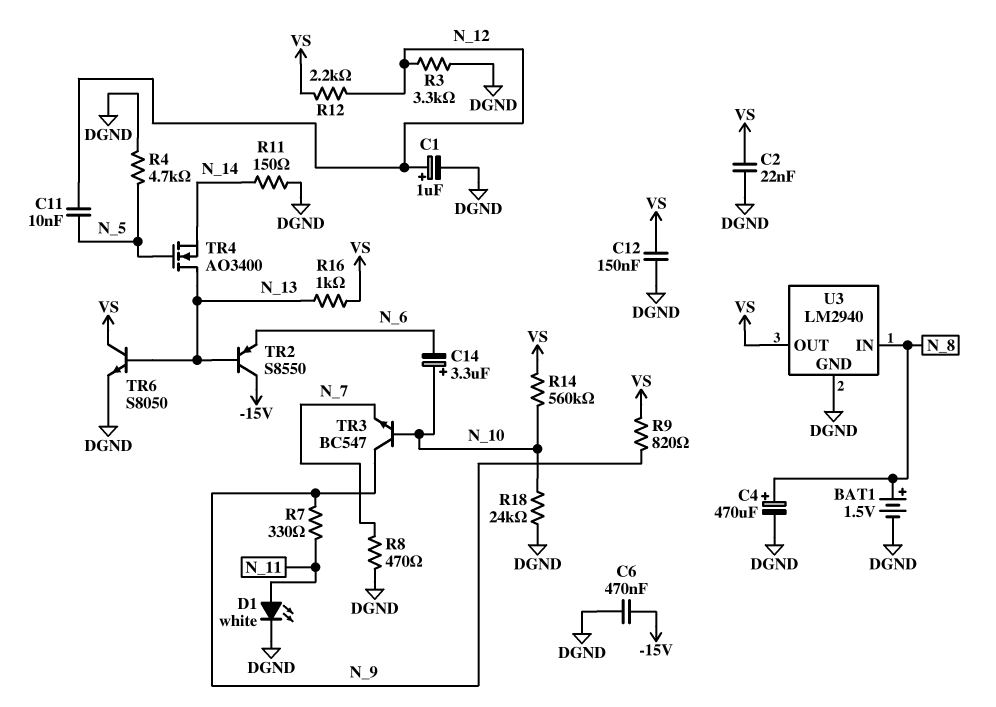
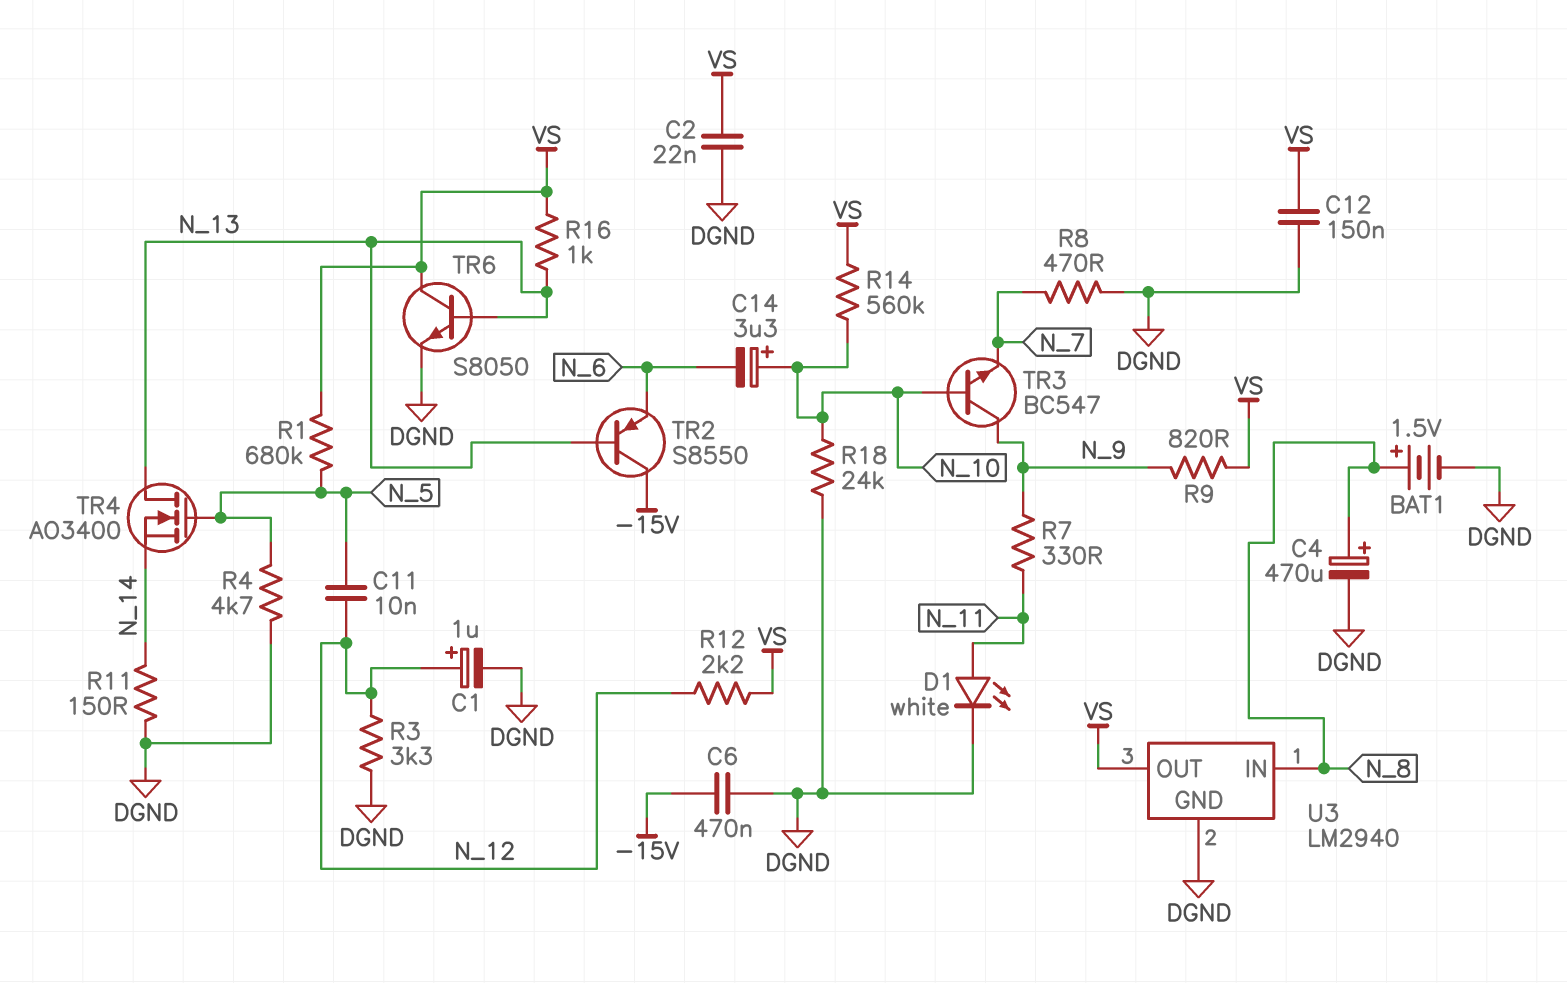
R1: none -> 680k (N_5, VS)

